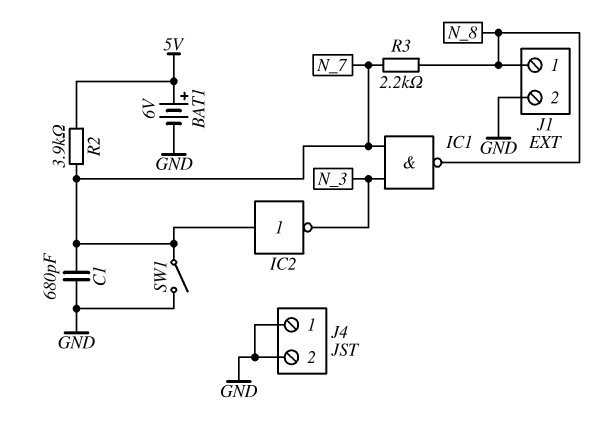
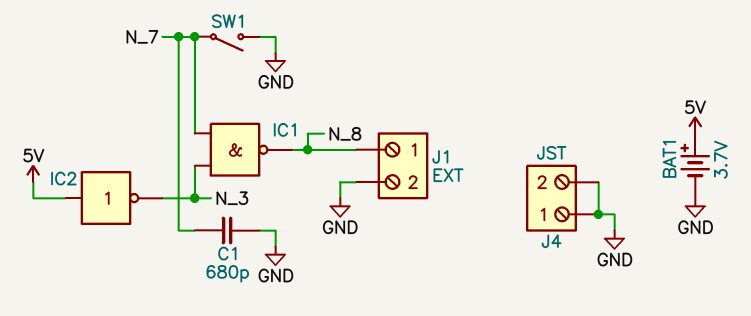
BAT1: 6V (plus 5V, minus GND) -> 3.7V (plus 5V, minus GND)
IC2: NOT (in N_7, out N_3) -> NOT (in 5V, out N_3)
R2: 3.9k (5V, N_7) -> none
R3: 2.2k (N_7, N_8) -> none

